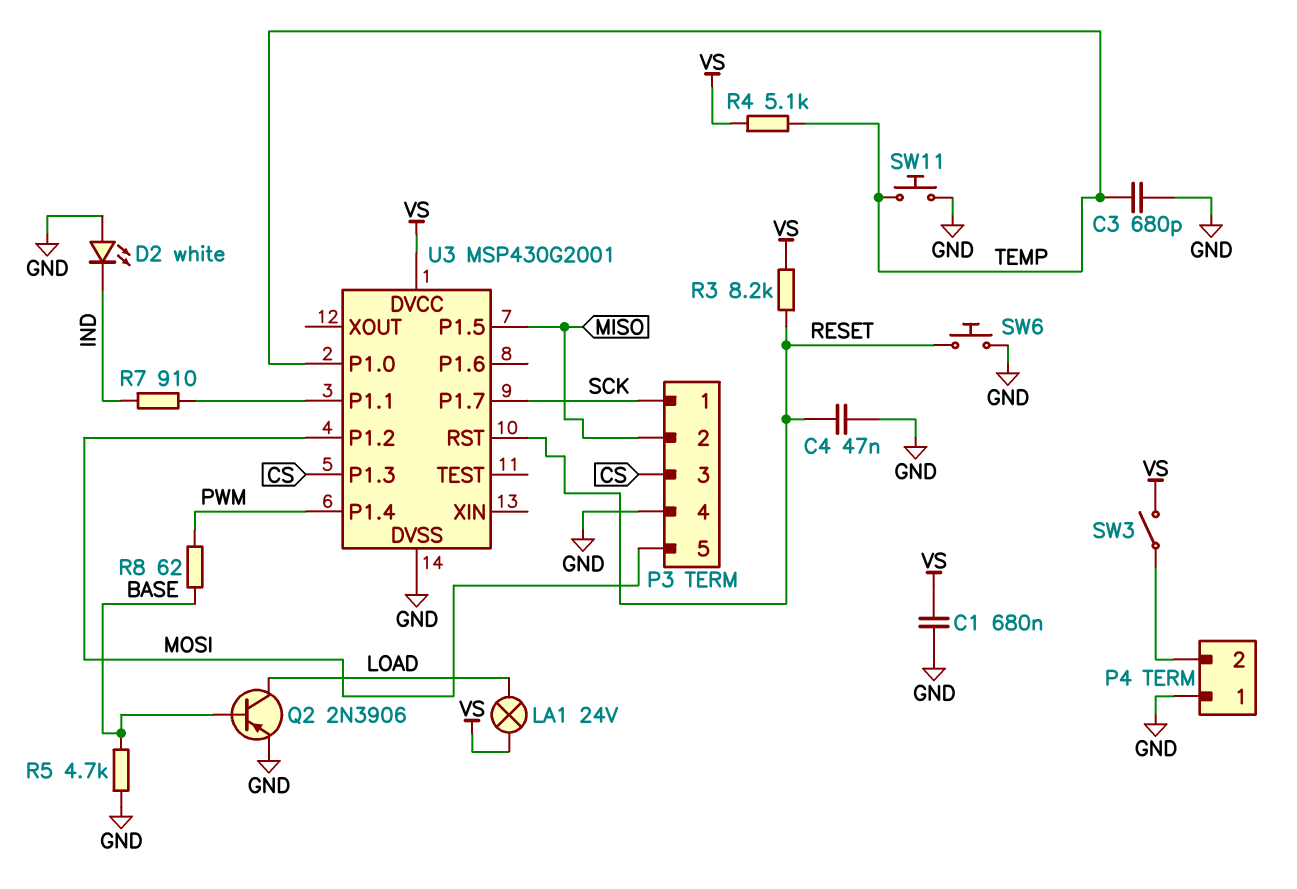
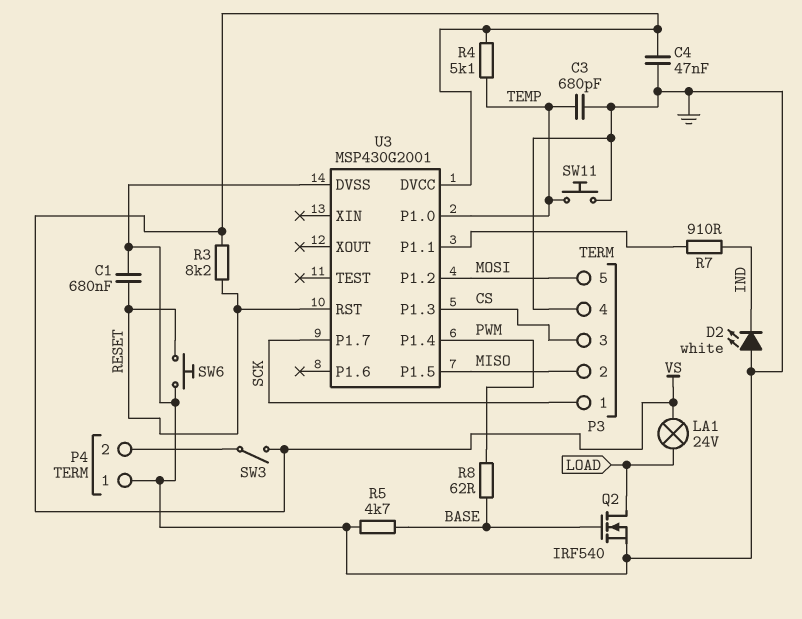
C1: 680nF (GND, VS) -> 680nF (GND, RESET)
C4: 47nF (GND, RESET) -> 47nF (GND, VS)
Q2: PNP 2N3906 (B BASE, C LOAD, E GND) -> NMOS IRF540 (G BASE, D LOAD, S GND)

